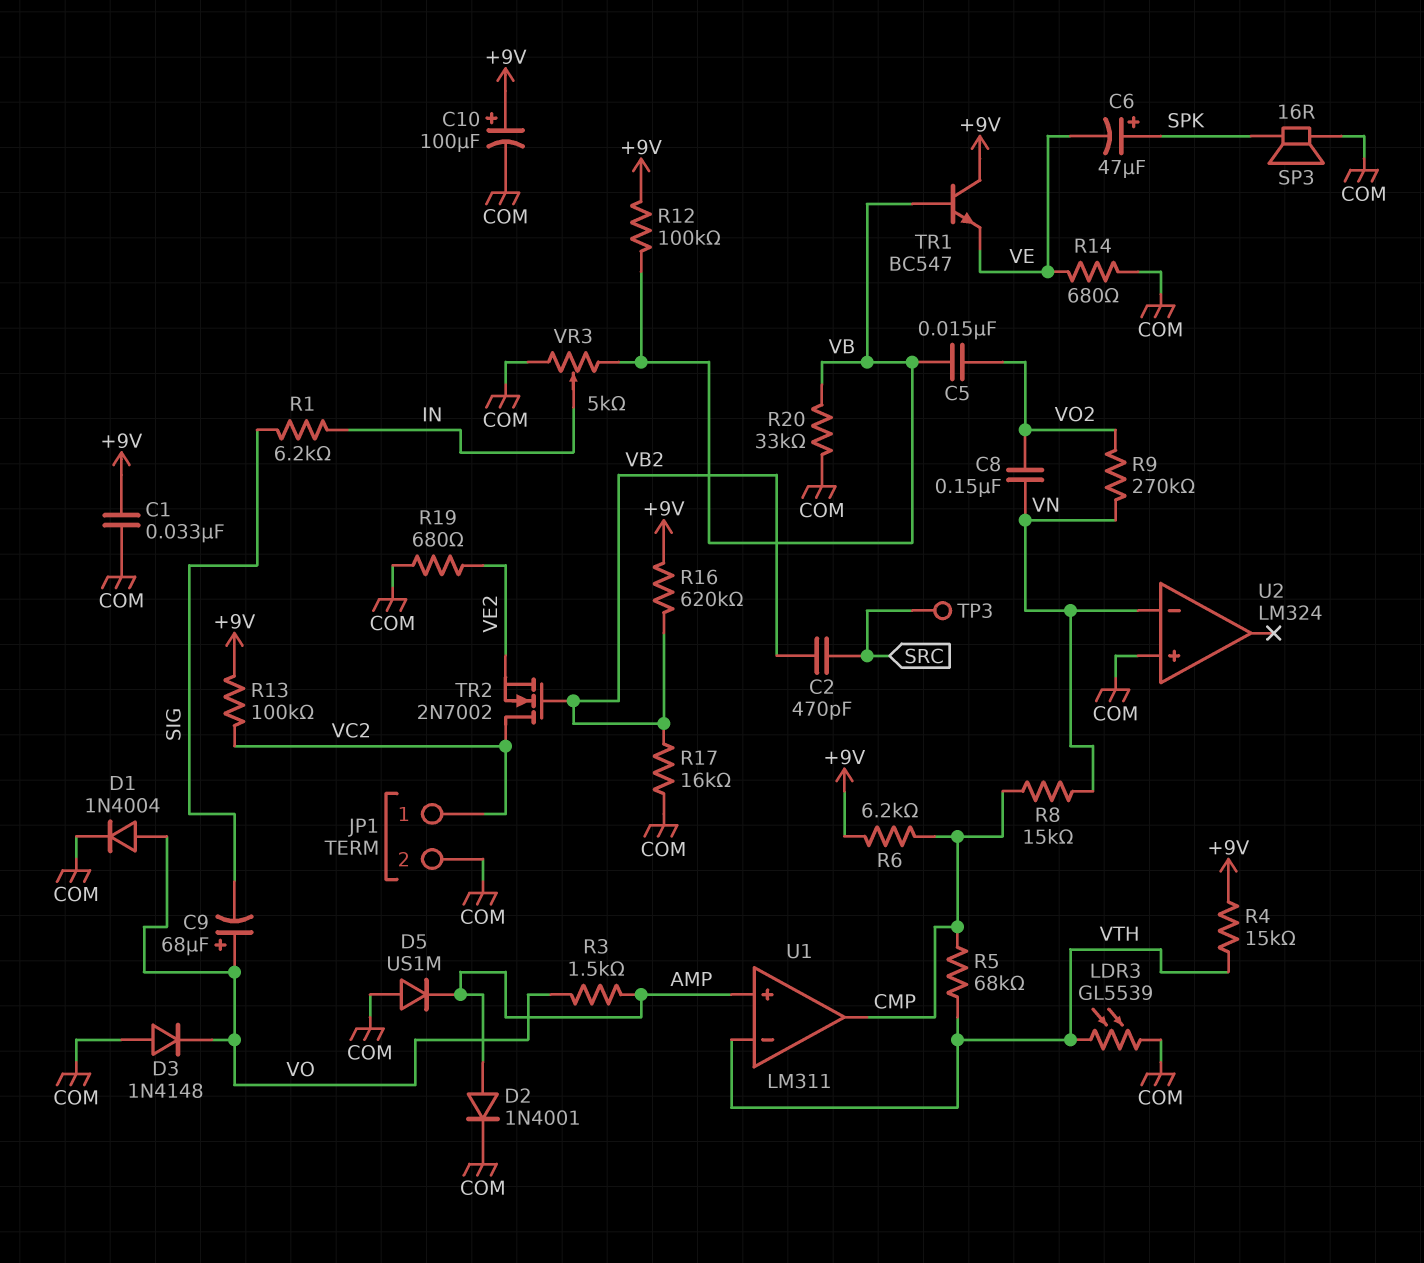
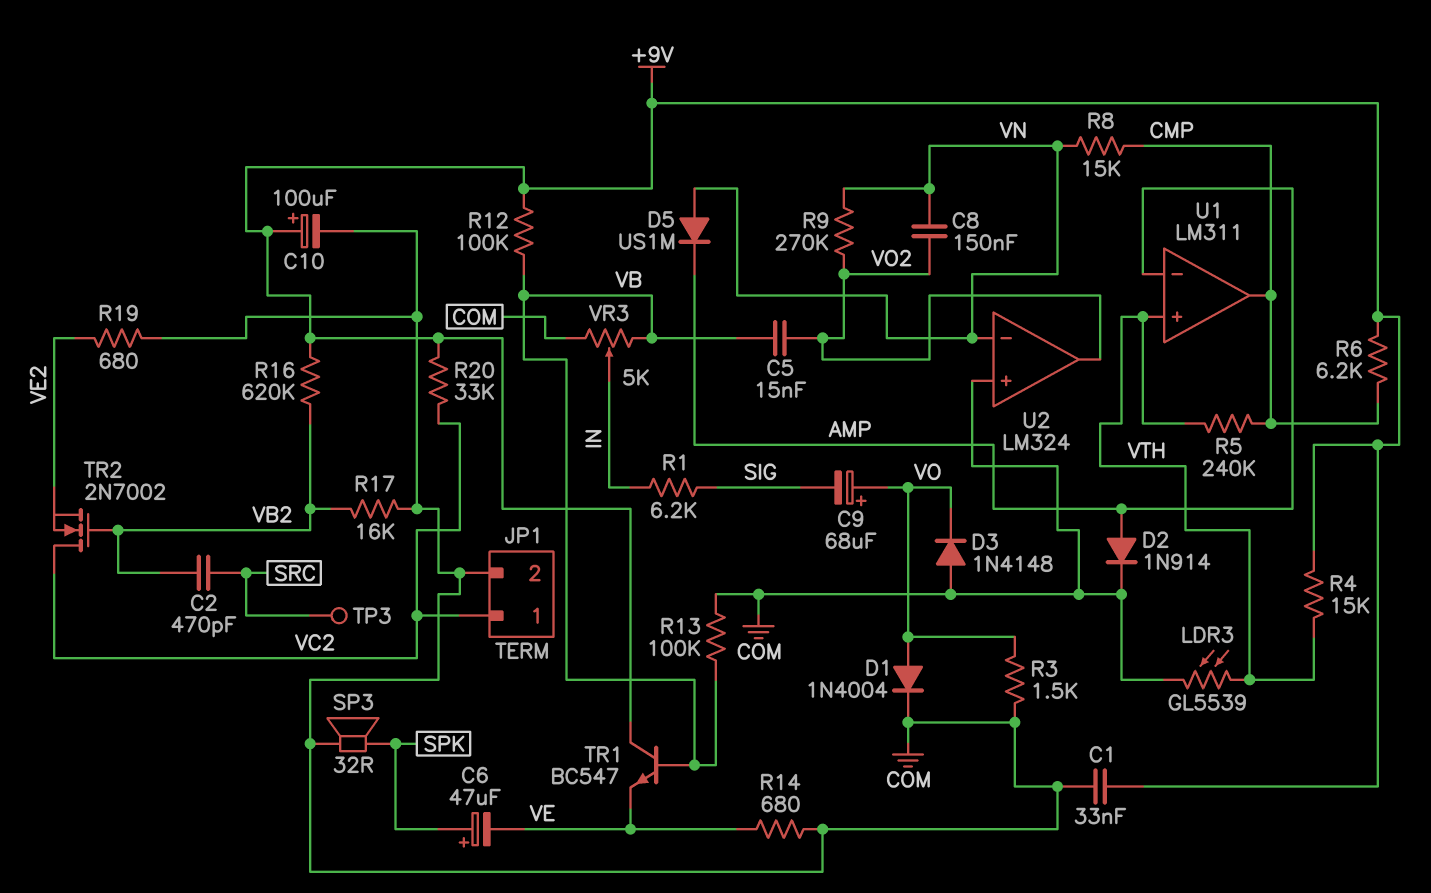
D2: diode 1N4001 (A AMP, K COM) -> diode 1N914 (A AMP, K COM)
D5: diode US1M (A COM, K AMP) -> diode US1M (A VN, K AMP)
R3: 1.5k (AMP, VO) -> 1.5k (COM, VO)
R5: 68k (CMP, VTH) -> 240k (CMP, VTH)
R13: 100k (+9V, VC2) -> 100k (COM, VB)
R20: 33k (COM, VB) -> 33k (+9V, VC2)
SP3: speaker 16R (COM, SPK) -> speaker 32R (COM, SPK)
U1 pin in+: AMP -> VTH
U1 pin in-: VTH -> AMP
U2 pin out: none -> VO2

